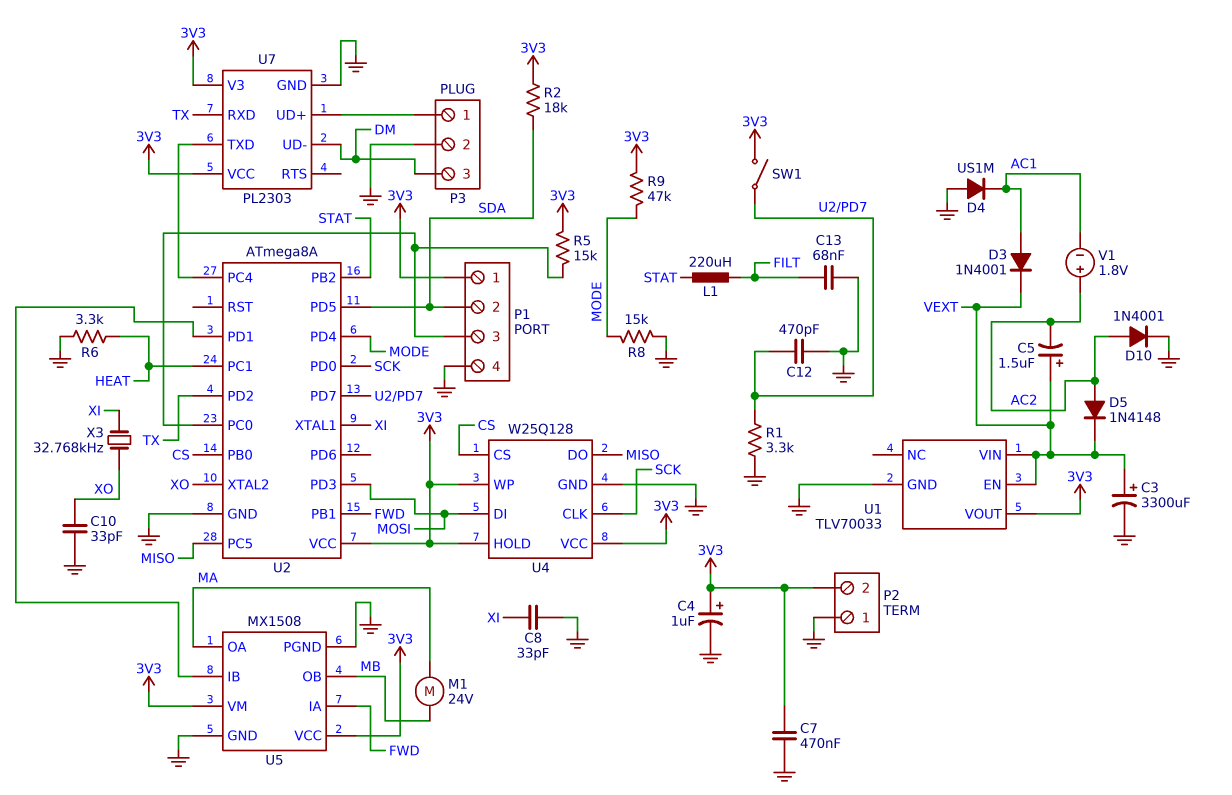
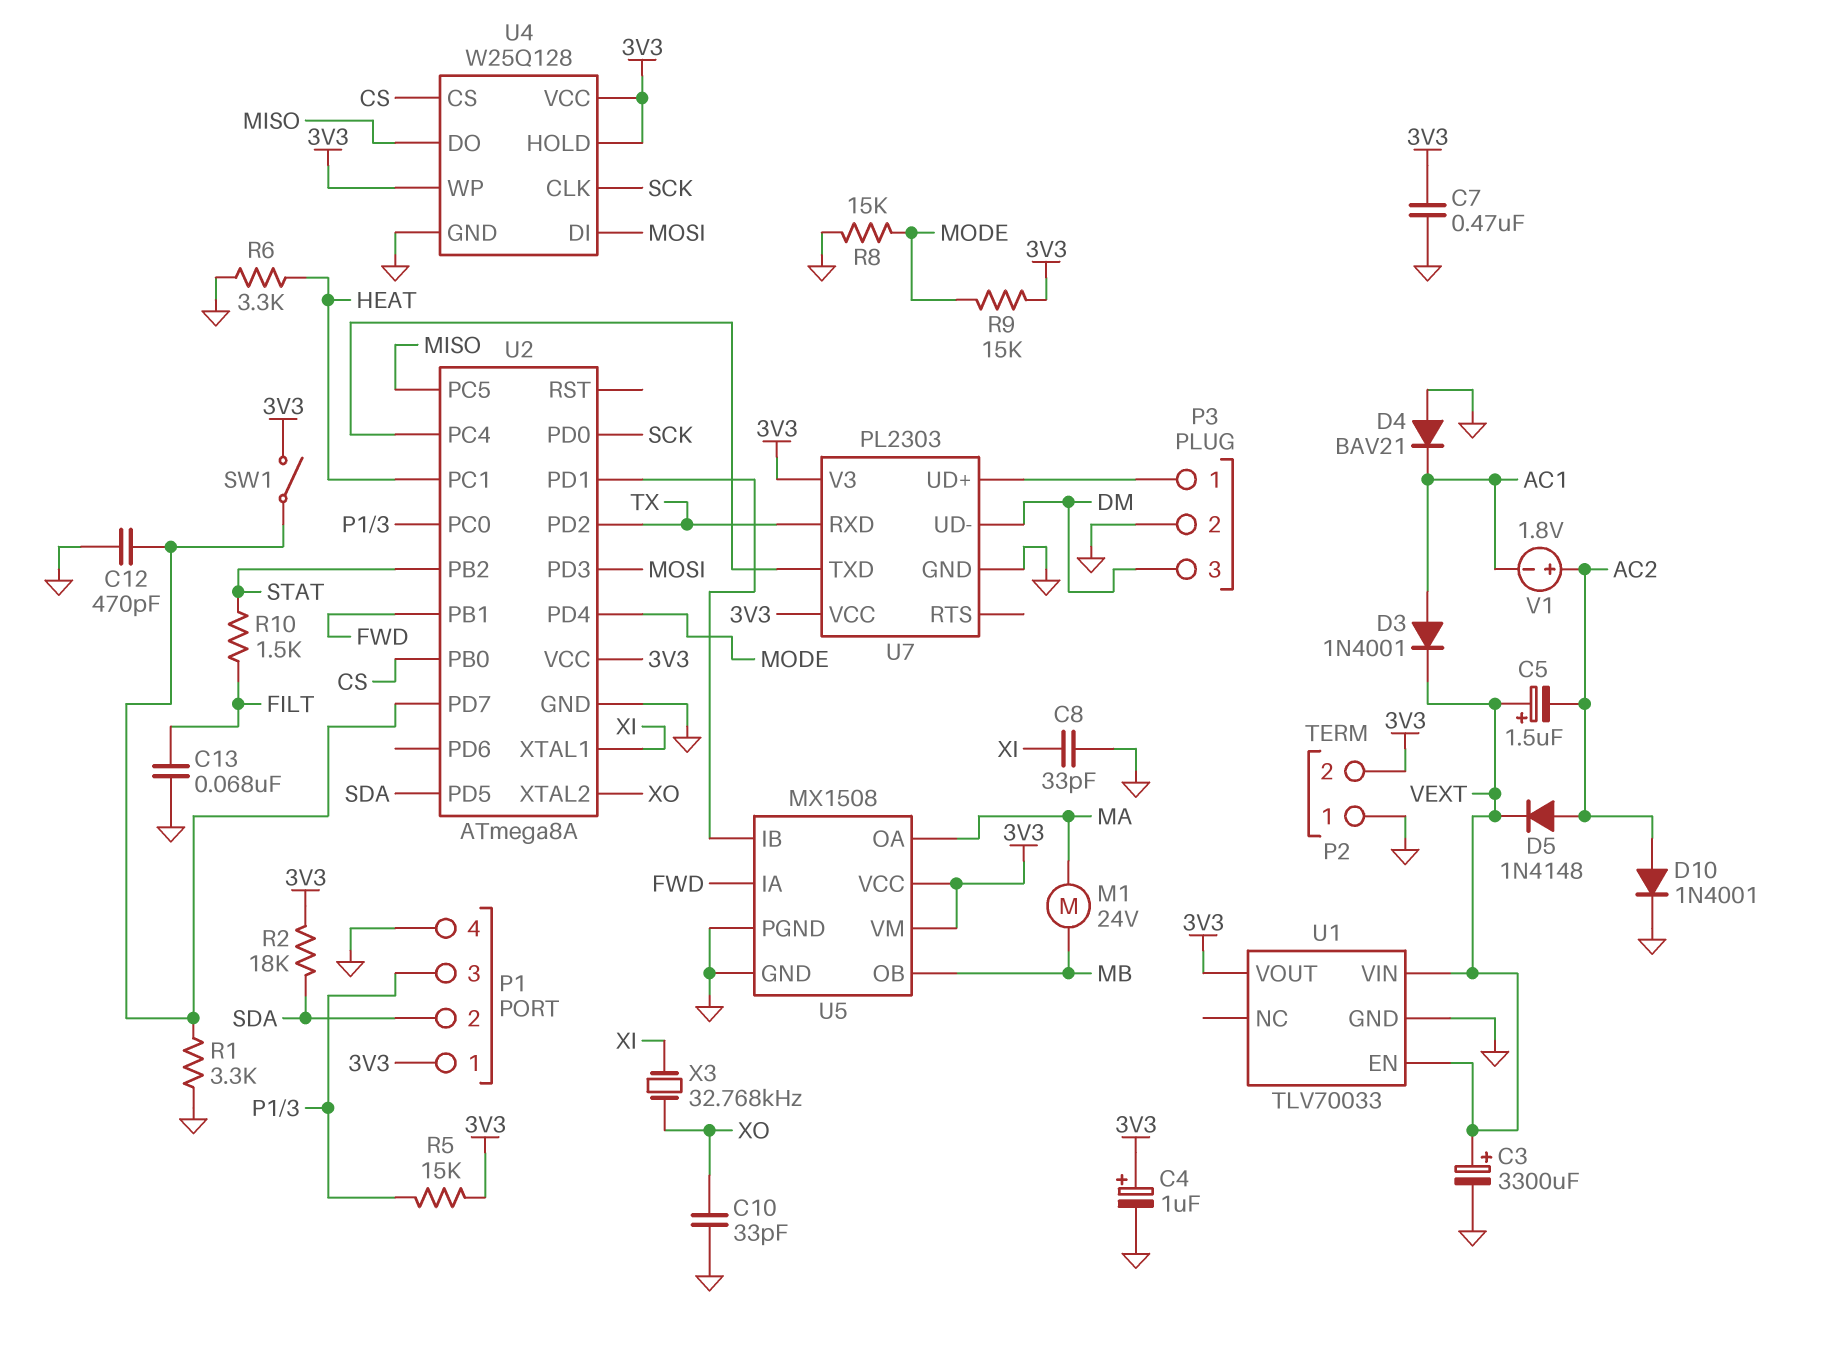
D4: diode US1M (A GND, K AC1) -> diode BAV21 (A GND, K AC1)
L1: 220uH (FILT, STAT) -> none
R9: 47k (3V3, MODE) -> 15k (3V3, MODE)
R10: none -> 1.5k (FILT, STAT)

